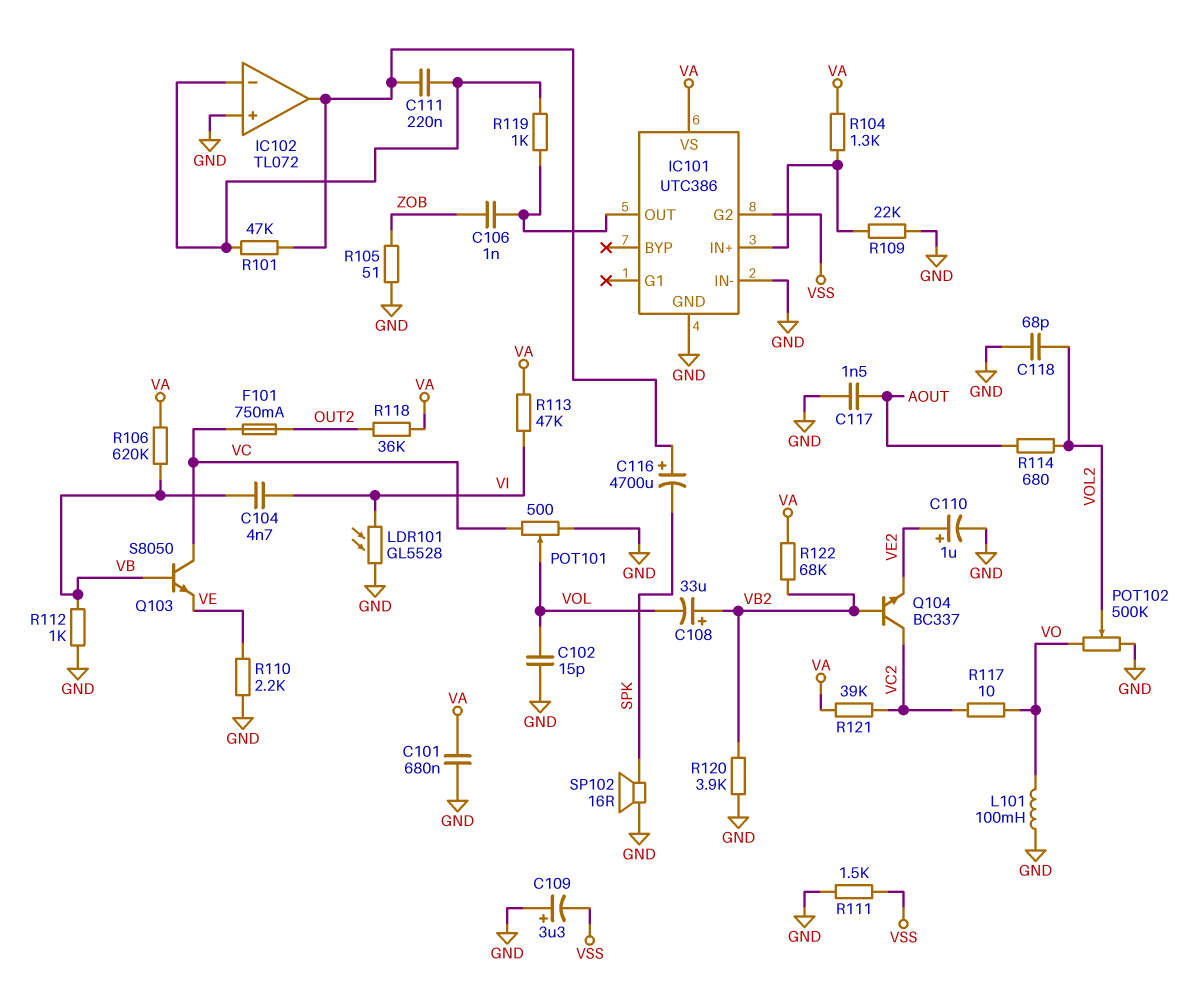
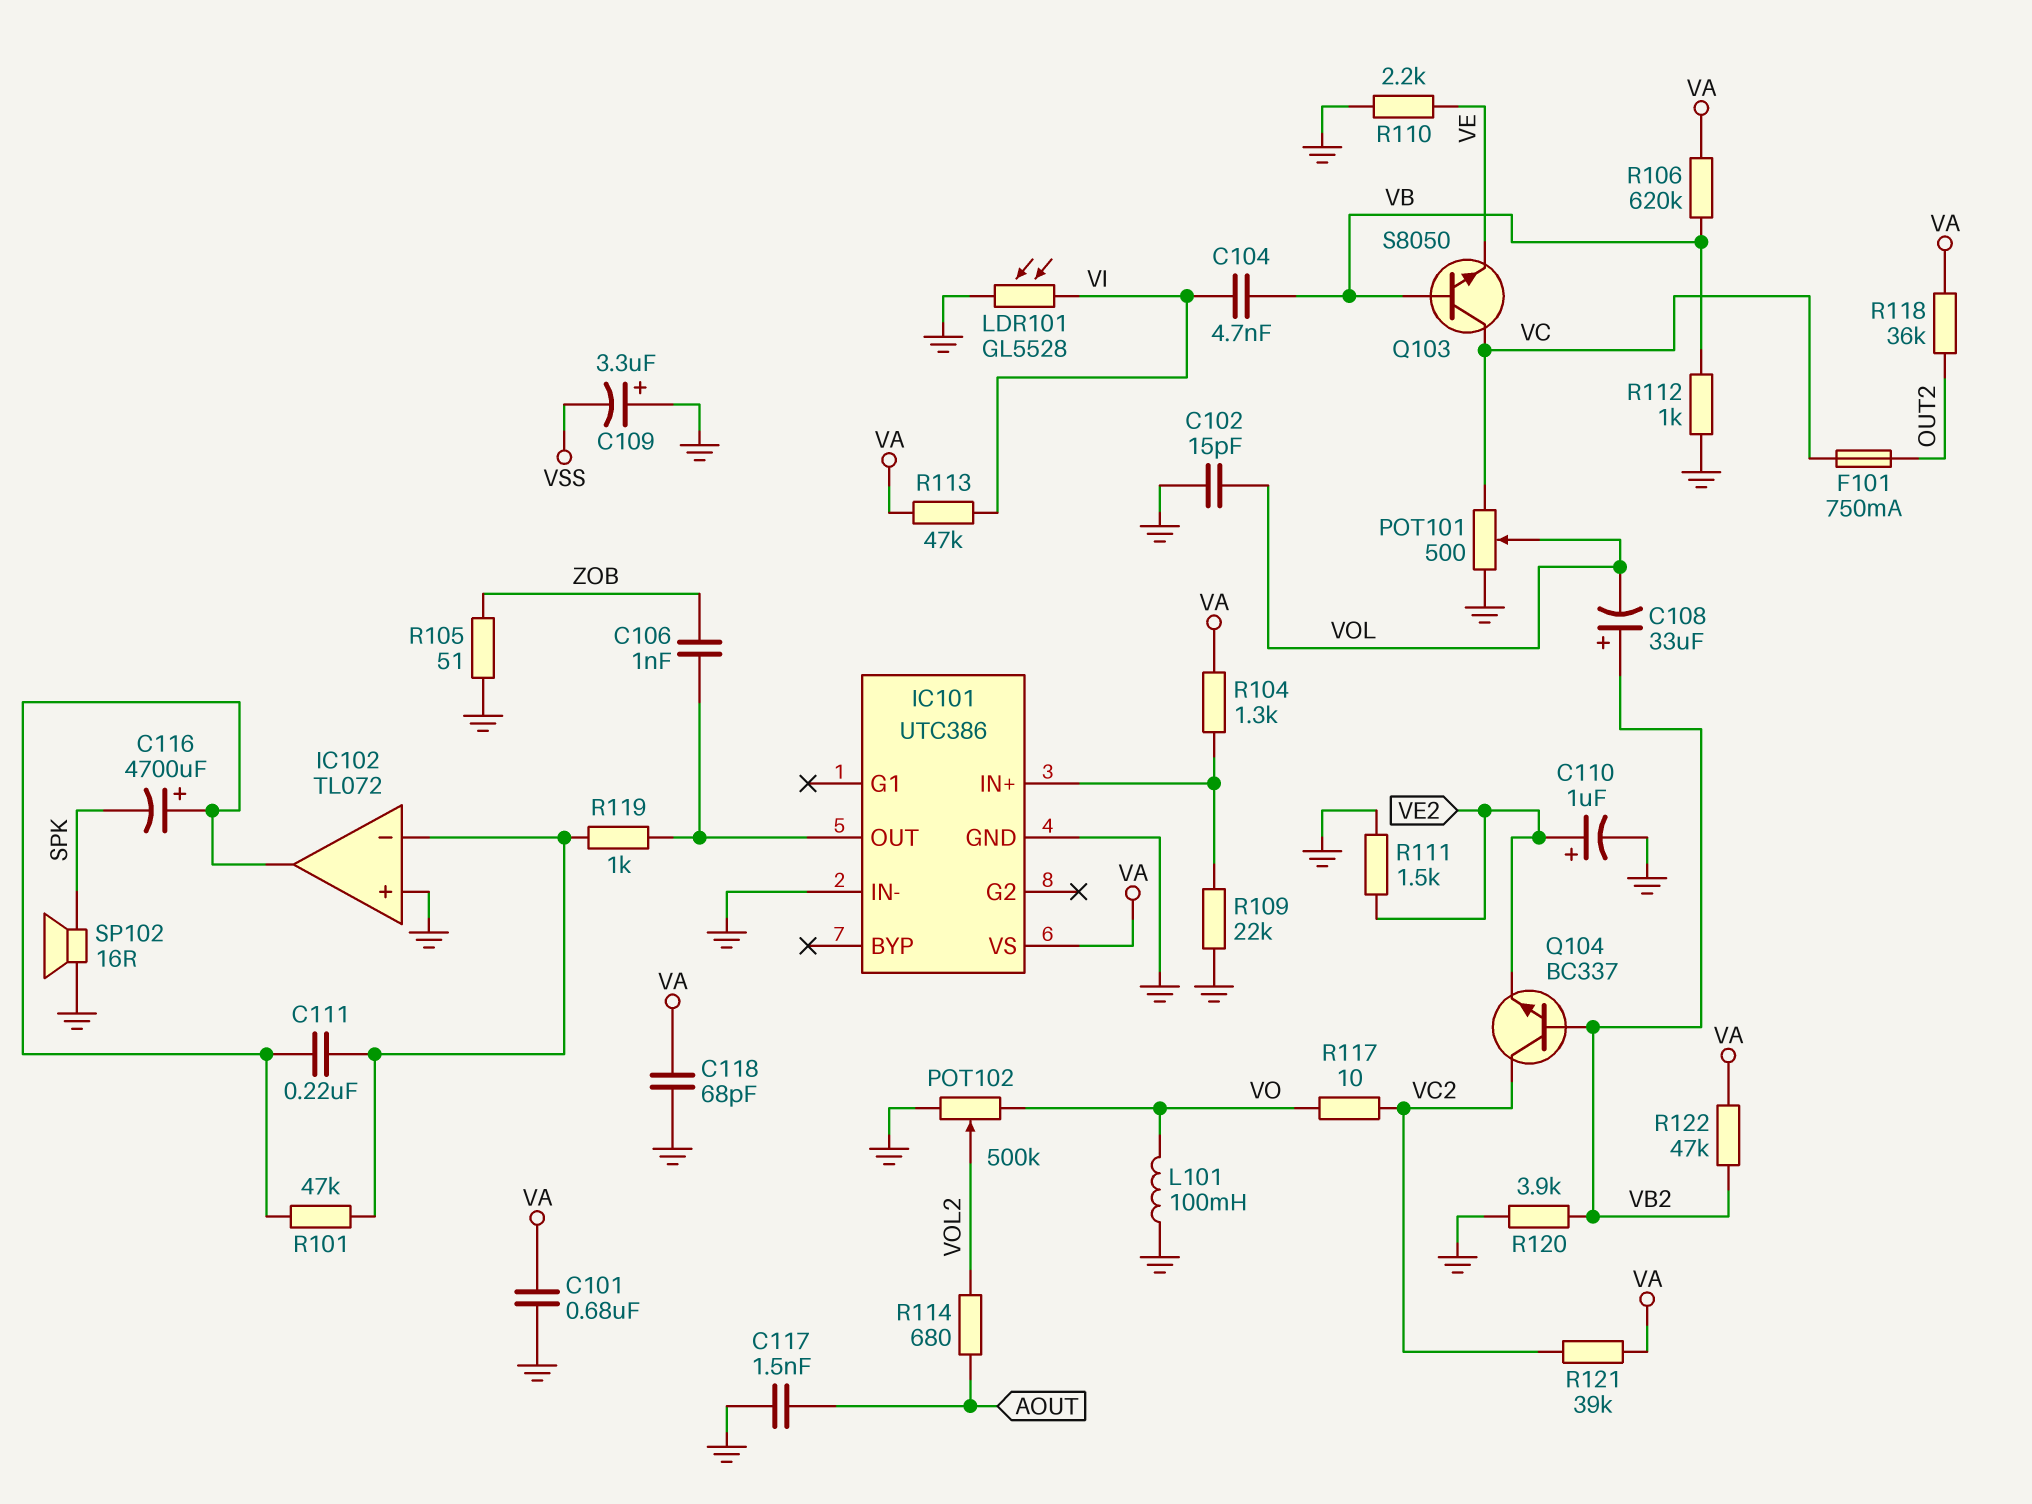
C118: 68pF (GND, VOL2) -> 68pF (GND, VA)
IC101 pin G2: VSS -> none
R111: 1.5k (GND, VSS) -> 1.5k (GND, VE2)
R122: 68k (VA, VB2) -> 47k (VA, VB2)

